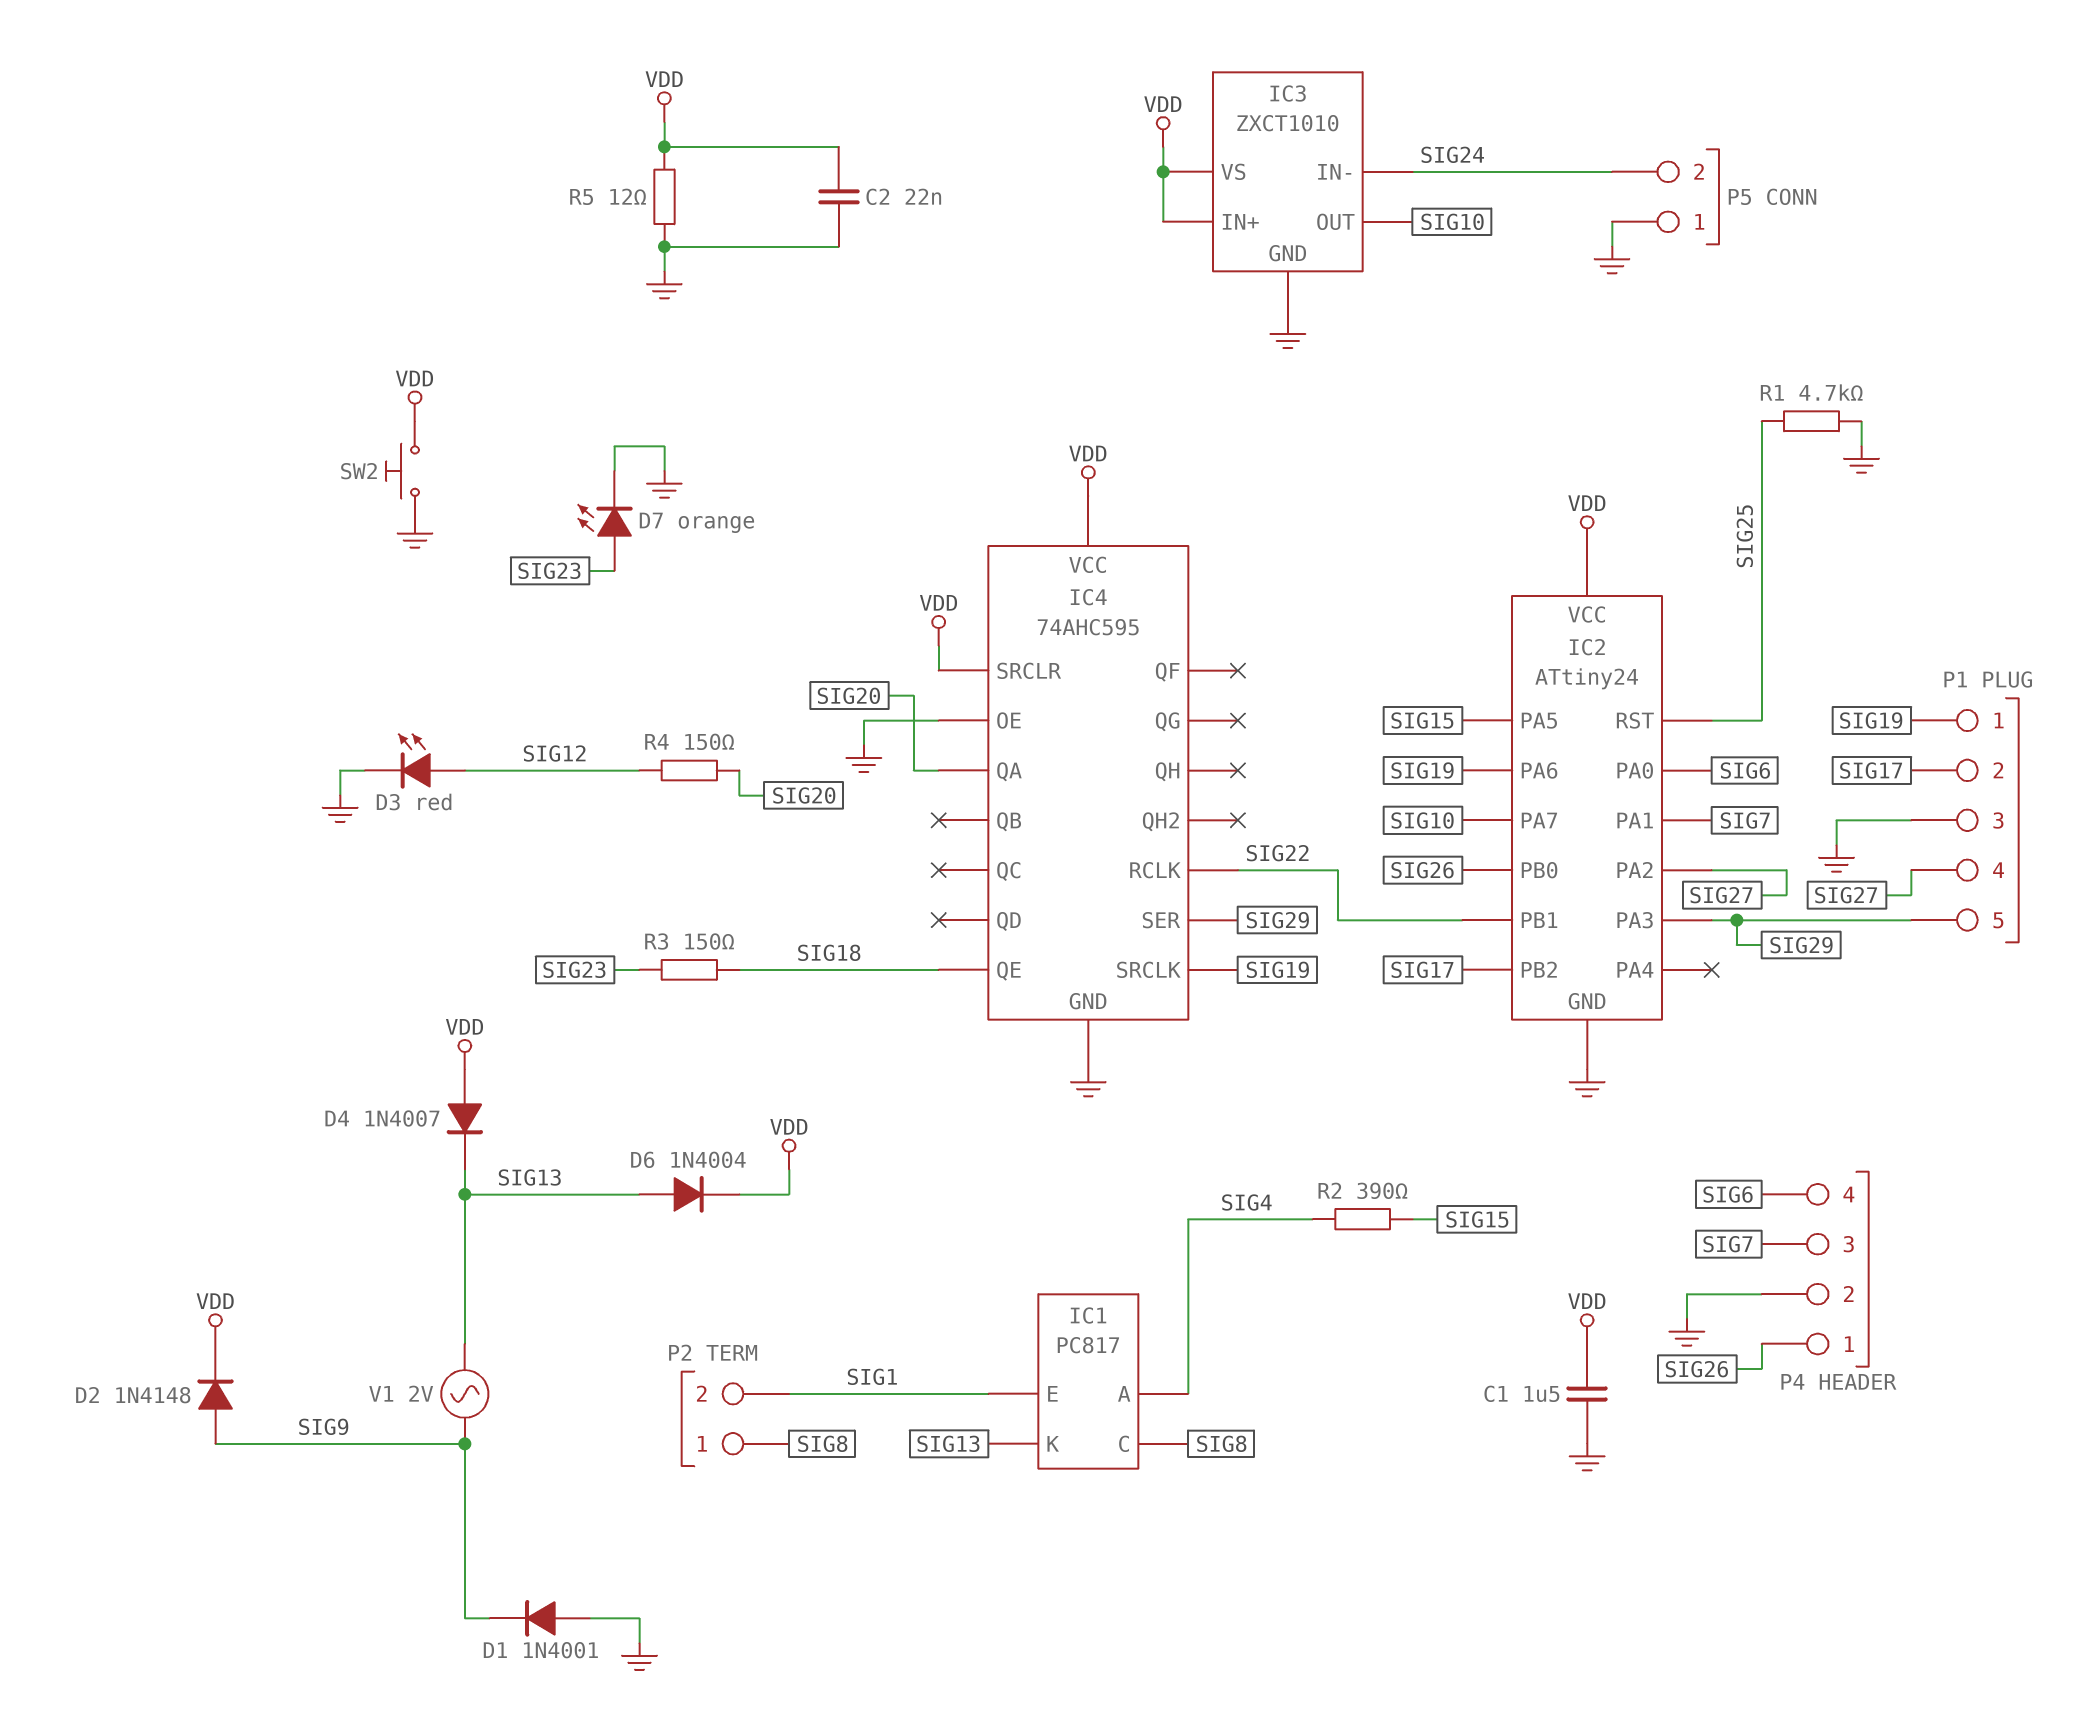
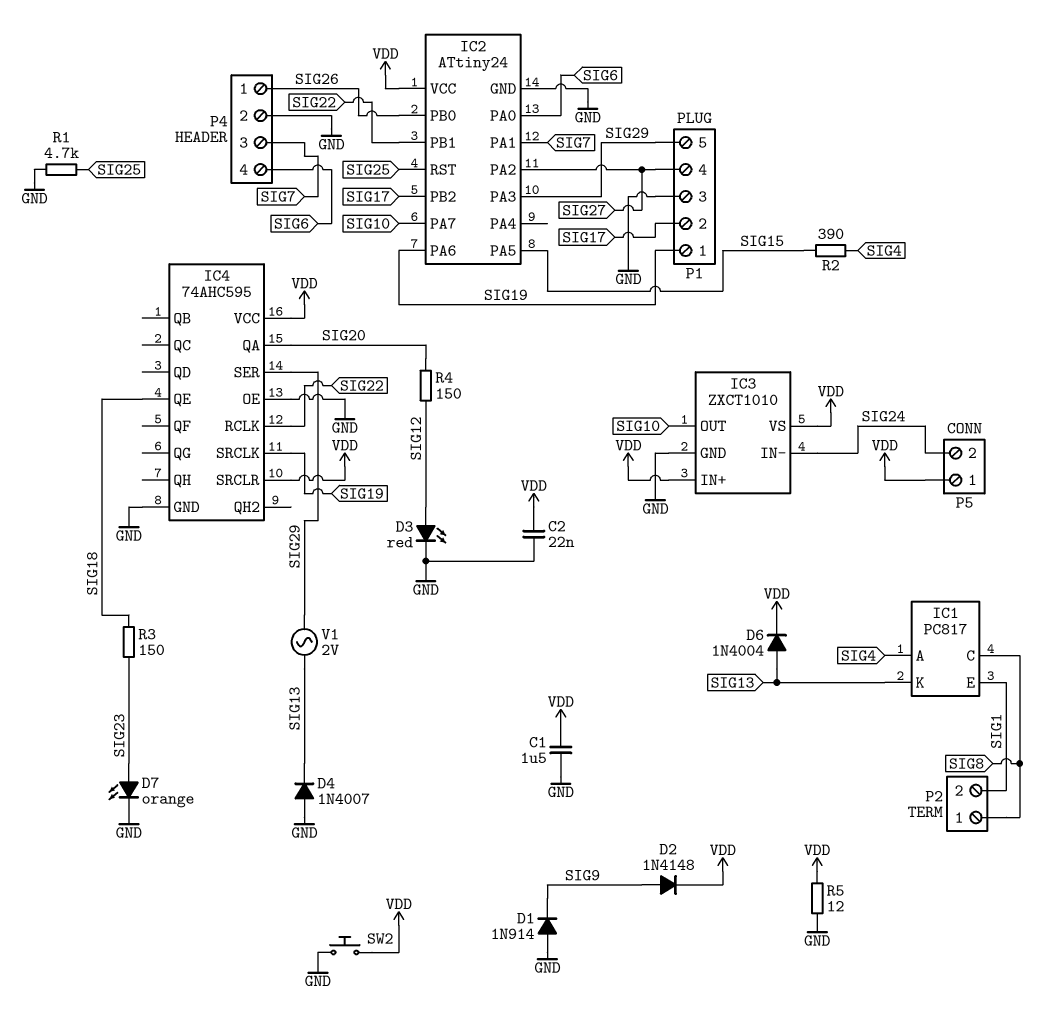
D1: diode 1N4001 (A GND, K SIG9) -> diode 1N914 (A GND, K SIG9)
D4: diode 1N4007 (A VDD, K SIG13) -> diode 1N4007 (A GND, K SIG13)
P5 pin 1: GND -> VDD
V1: AC 2V (SIG9, SIG13) -> AC 2V (SIG13, SIG29)

